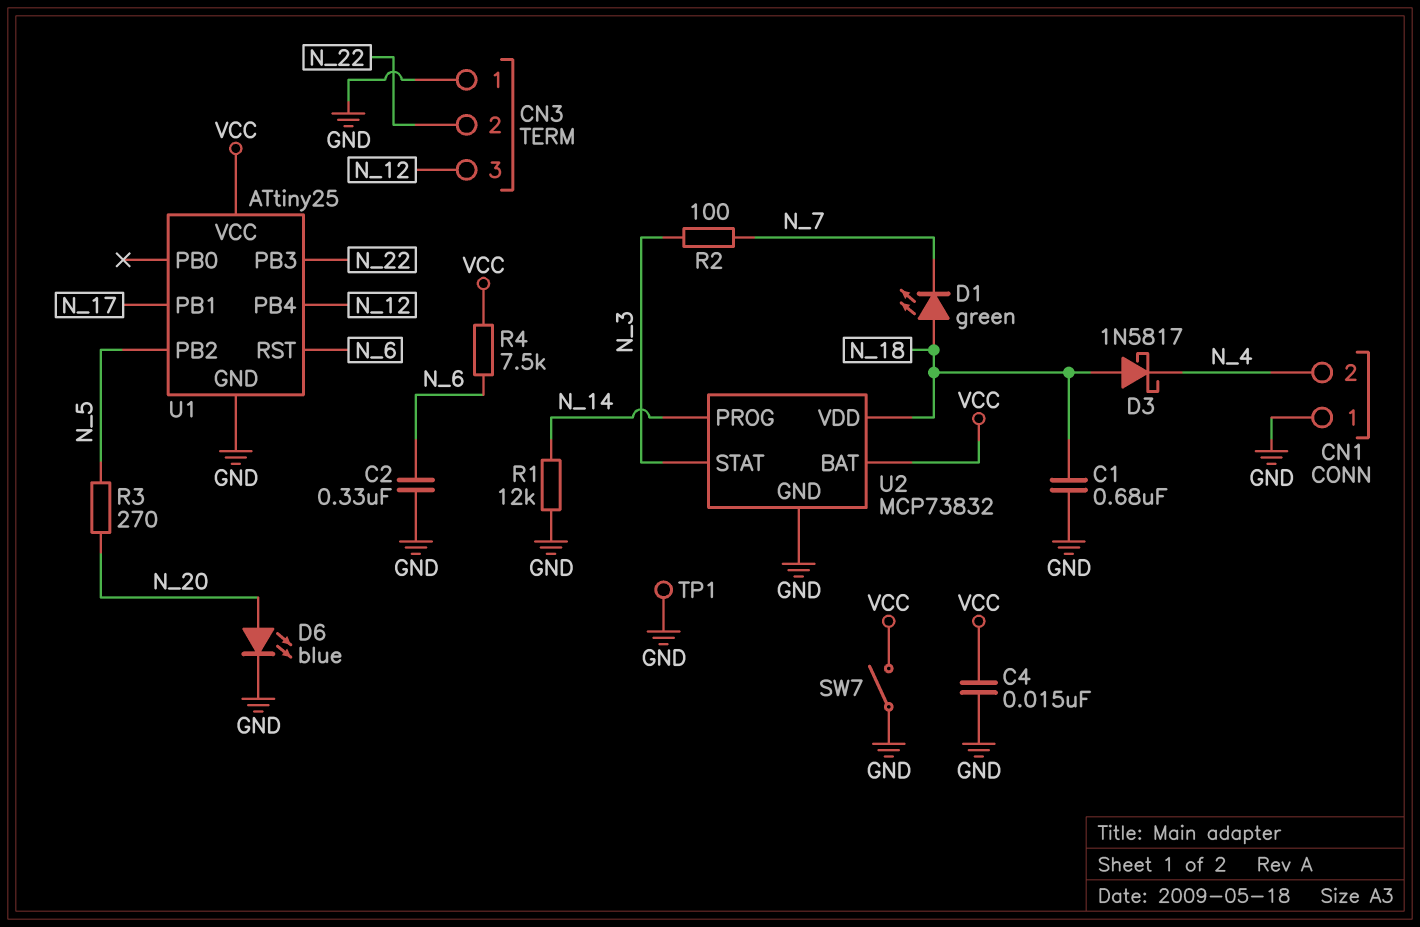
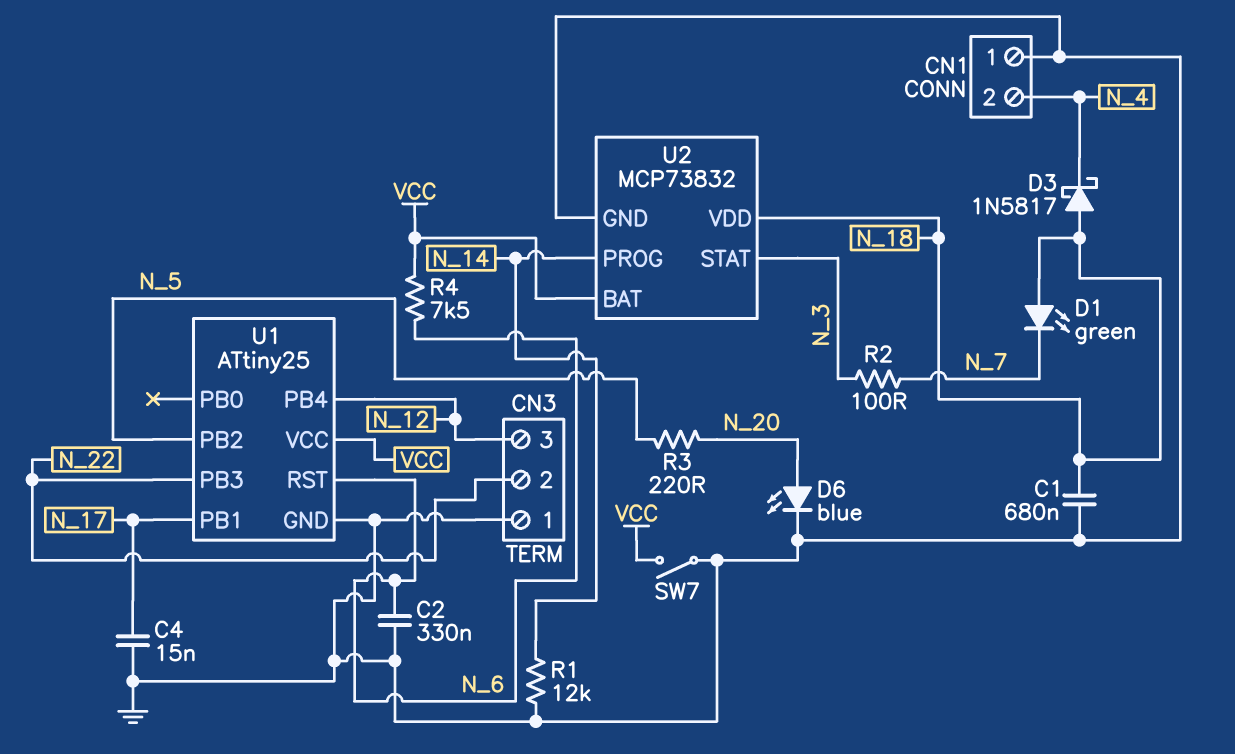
C4: 15nF (GND, VCC) -> 15nF (GND, N_17)
R3: 270 (N_5, N_20) -> 220 (N_5, N_20)
TP1: test point (GND) -> none

